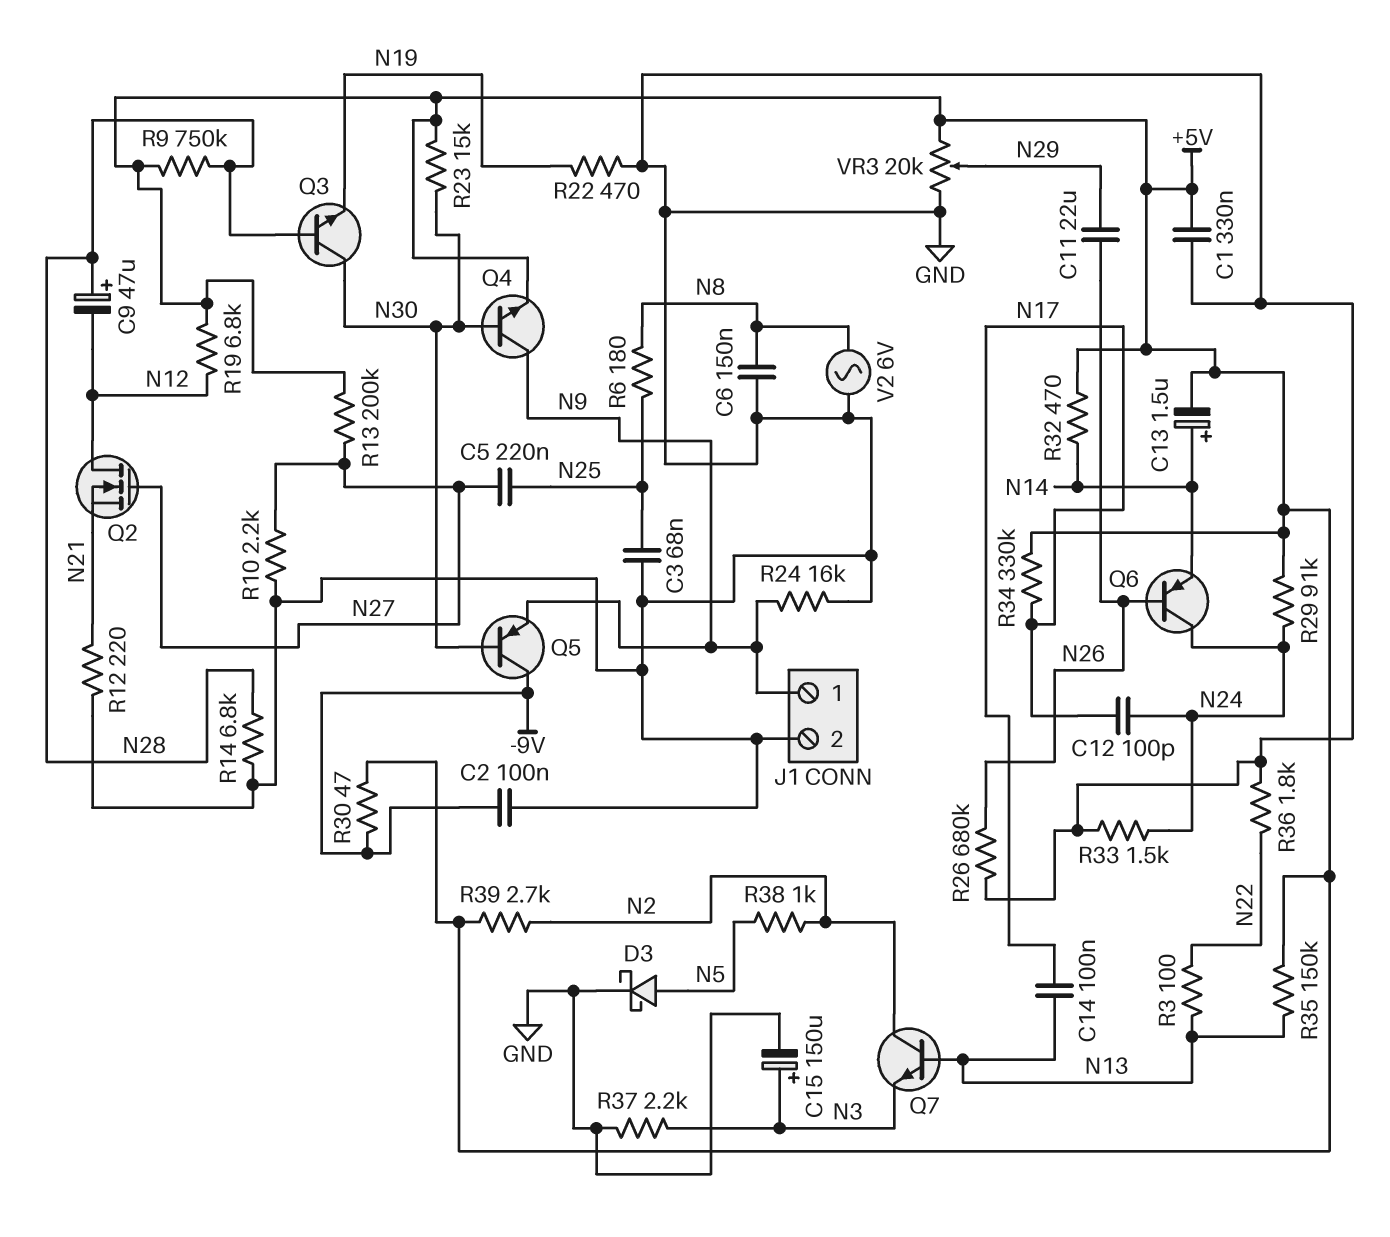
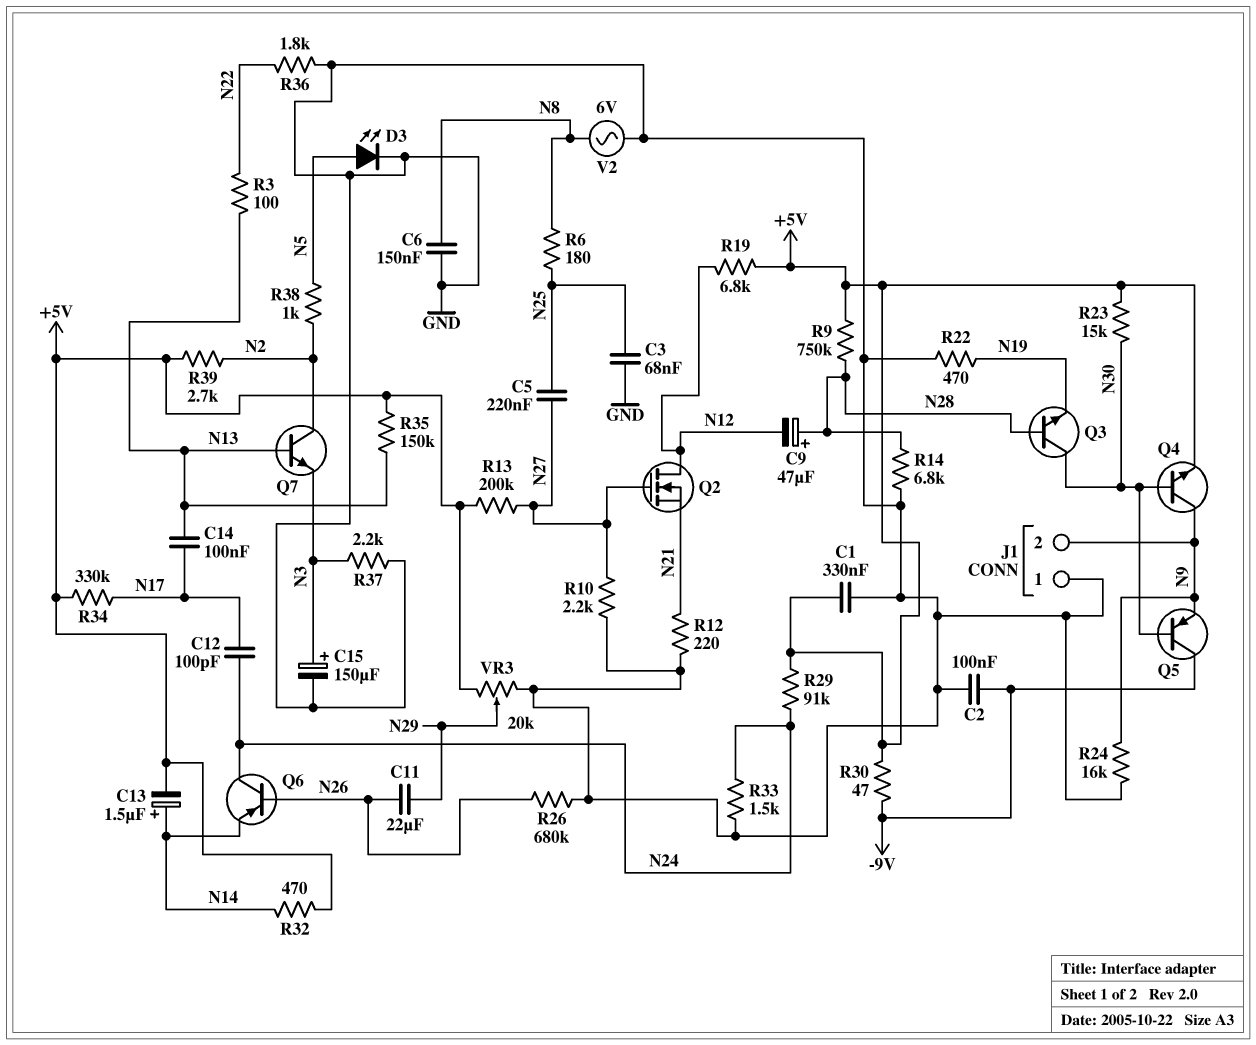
D3: schottky (A N5, K GND) -> LED (A N5, K GND)
J1 pin 1: N9 -> GND
J1 pin 2: GND -> N9

